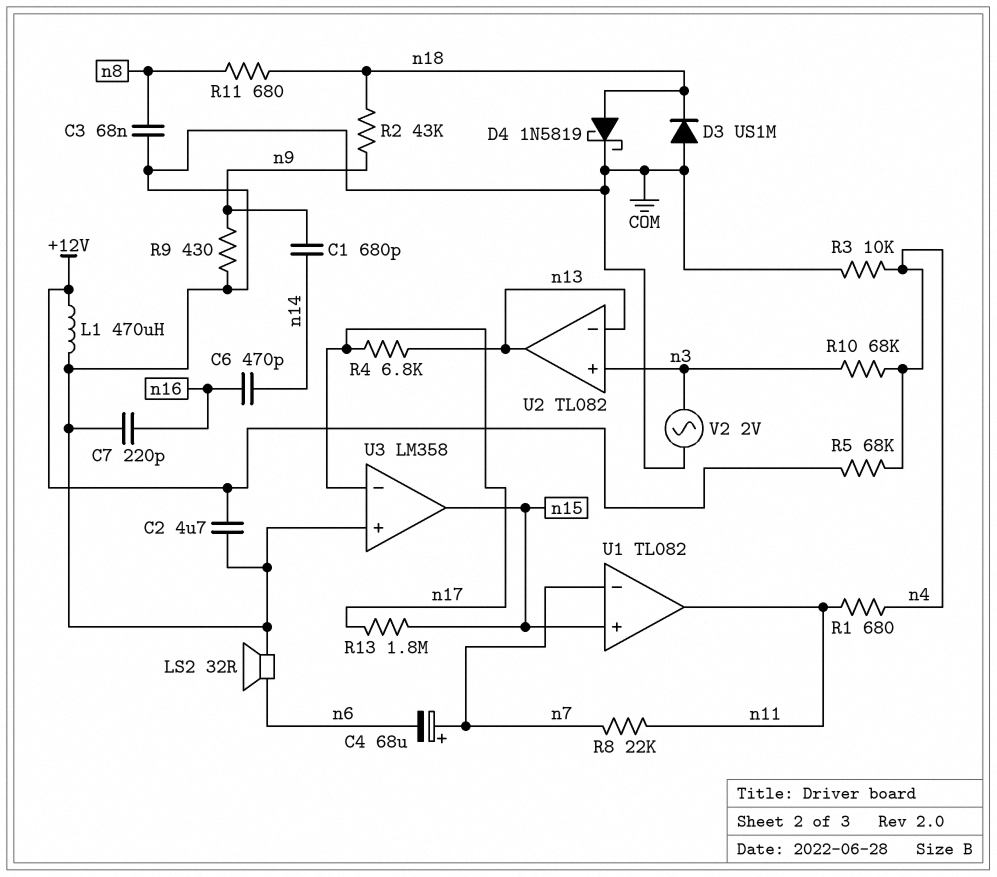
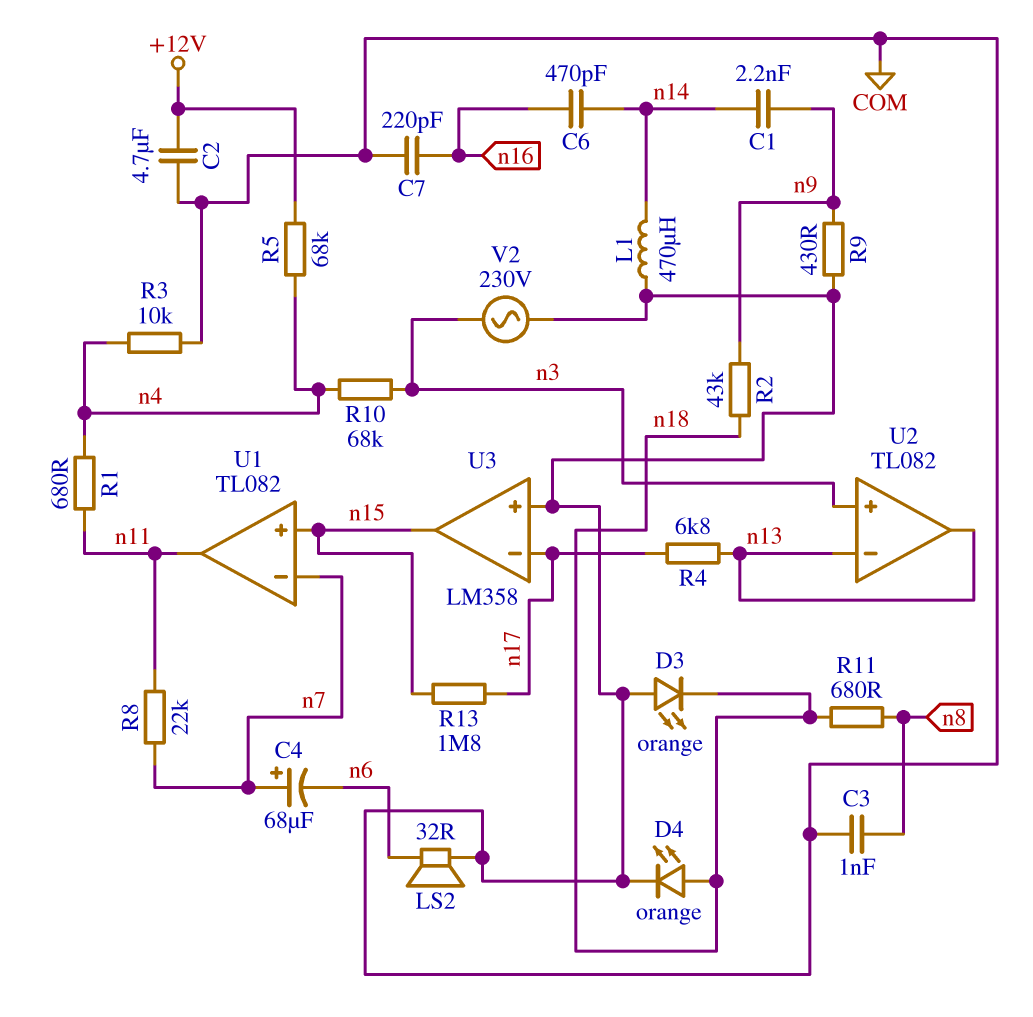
C1: 680pF (n9, n14) -> 2.2nF (n9, n14)
C3: 68nF (COM, n8) -> 1nF (COM, n8)
D3: diode US1M (A COM, K n18) -> LED orange (A COM, K n18)
D4: schottky 1N5819 (A n18, K COM) -> LED orange (A n18, K COM)
L1: 470uH (+12V, COM) -> 470uH (COM, n14)
V2: AC 2V (COM, n3) -> AC 230V (COM, n3)

